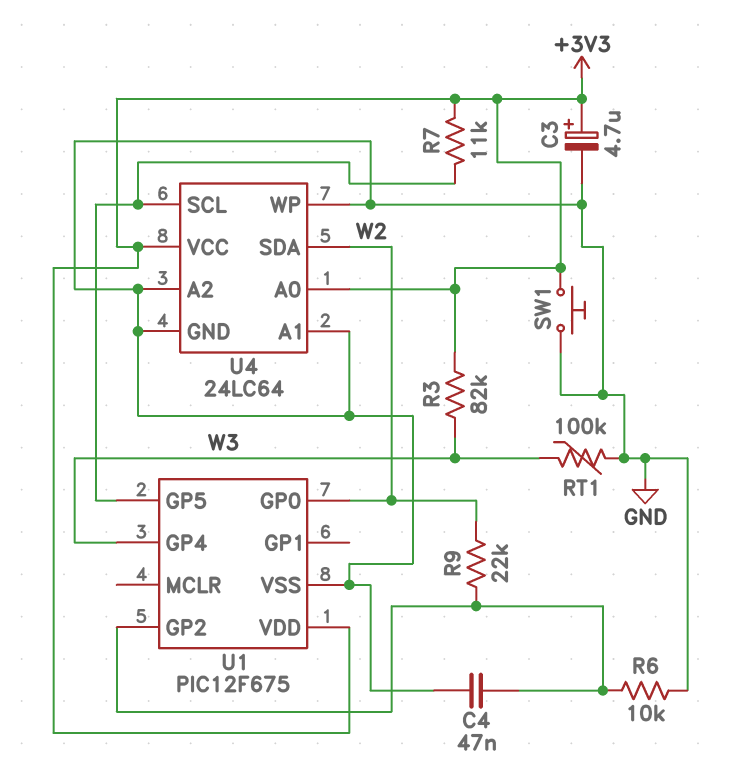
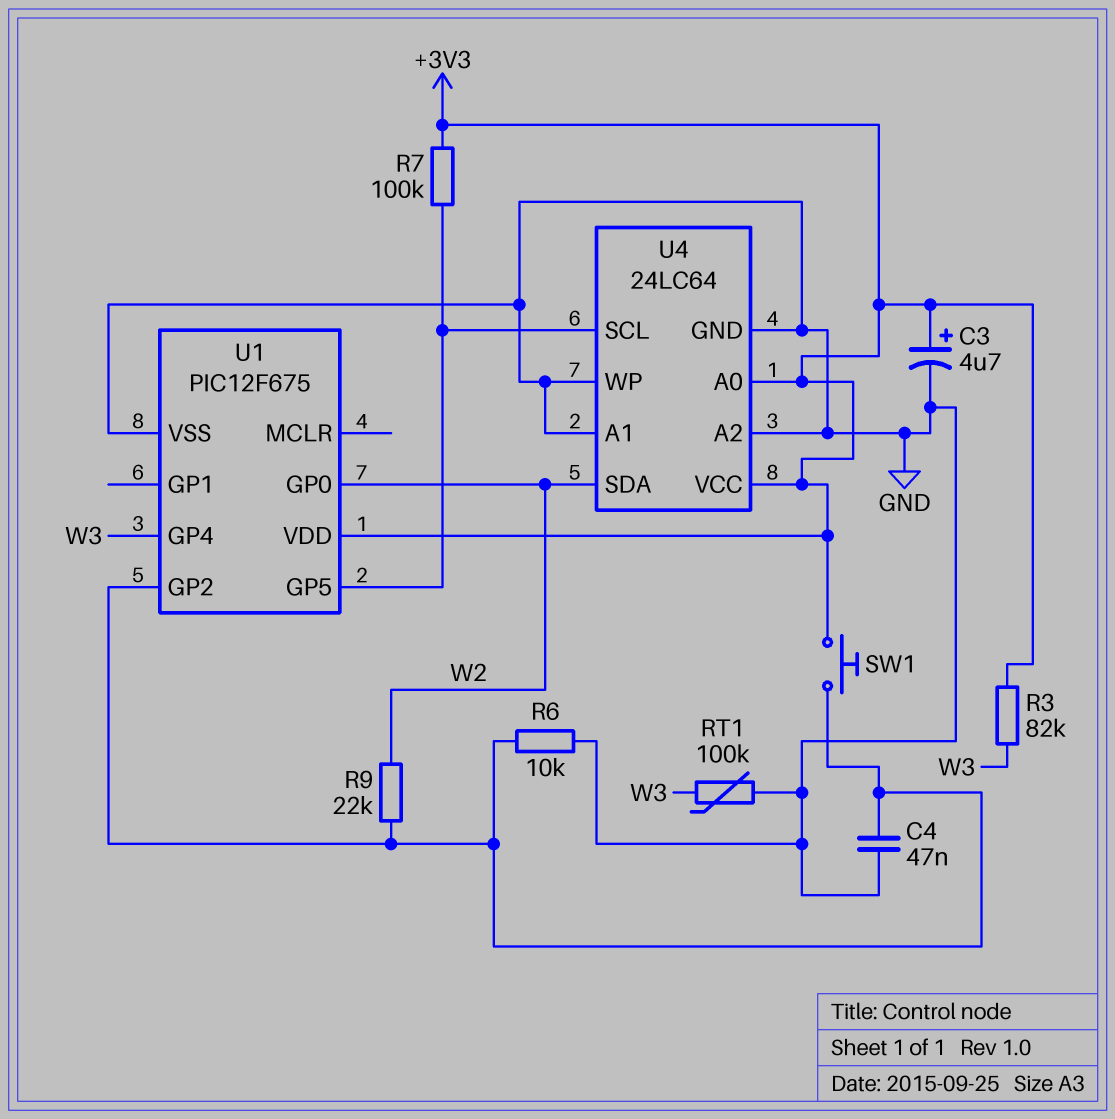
R7: 11k (+3V3, U1/GP5) -> 100k (+3V3, U1/GP5)
SW1: button (+3V3, GND) -> button (+3V3, U1/GP2)

